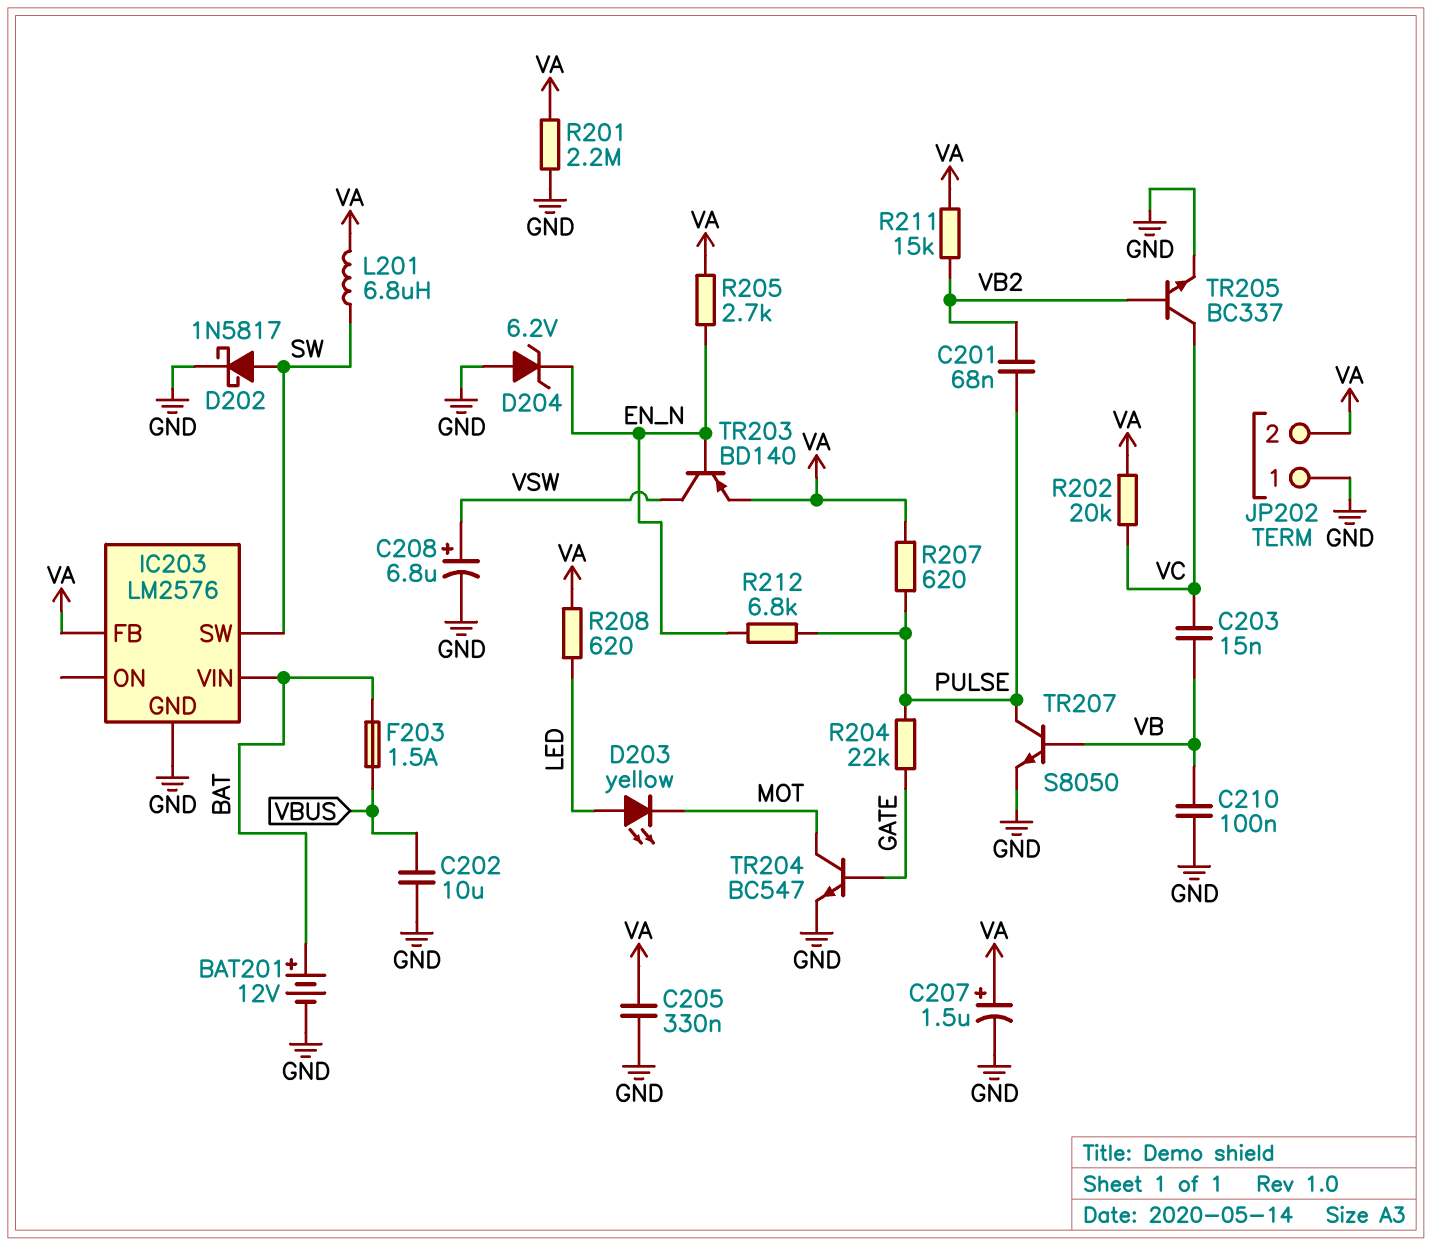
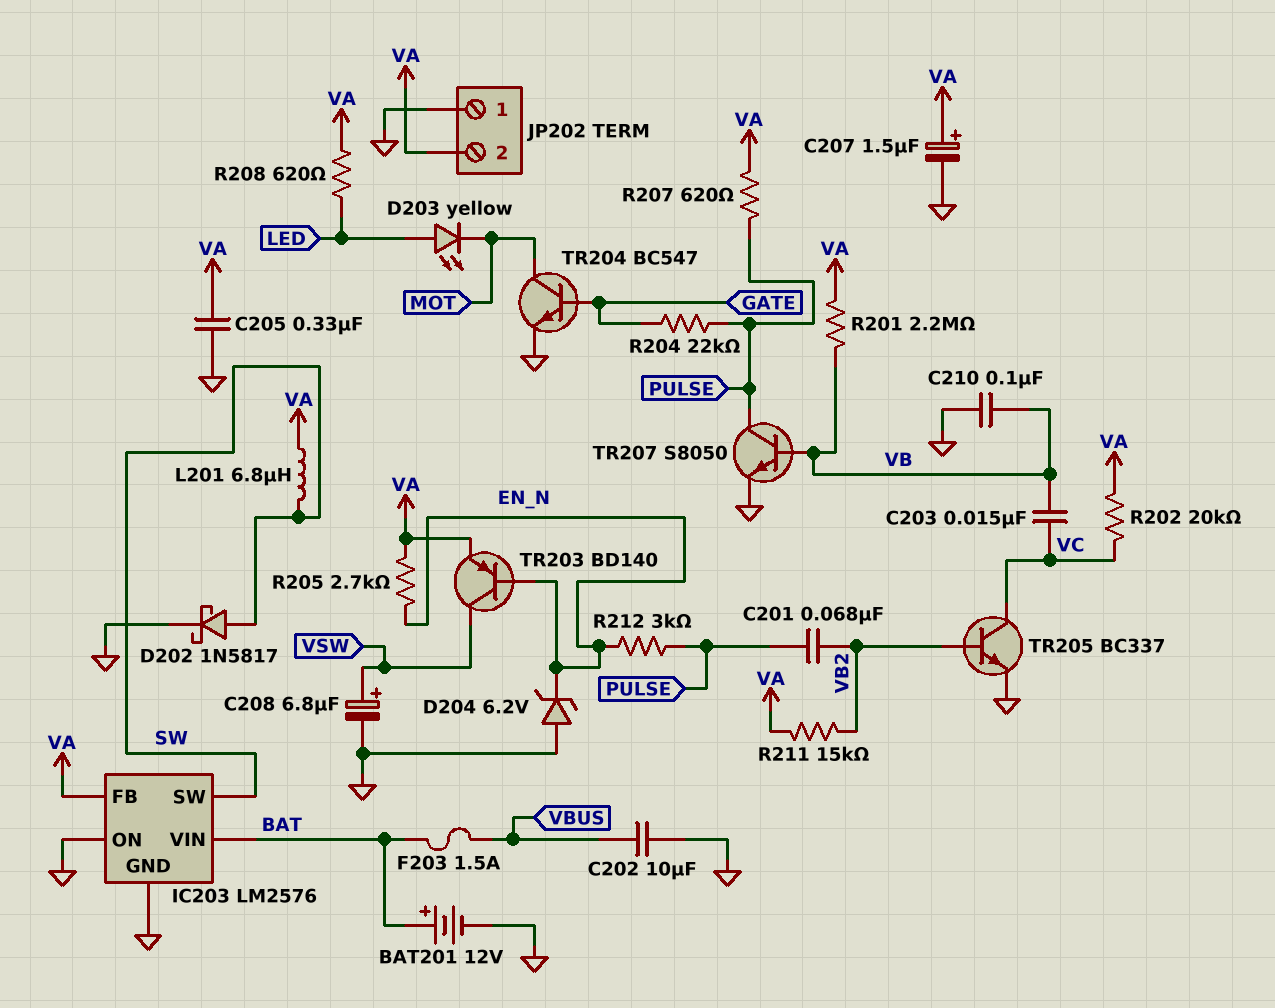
IC203 pin ON: none -> GND
R201: 2.2M (GND, VA) -> 2.2M (VA, VB)
R212: 6.8k (EN_N, PULSE) -> 3k (EN_N, PULSE)

